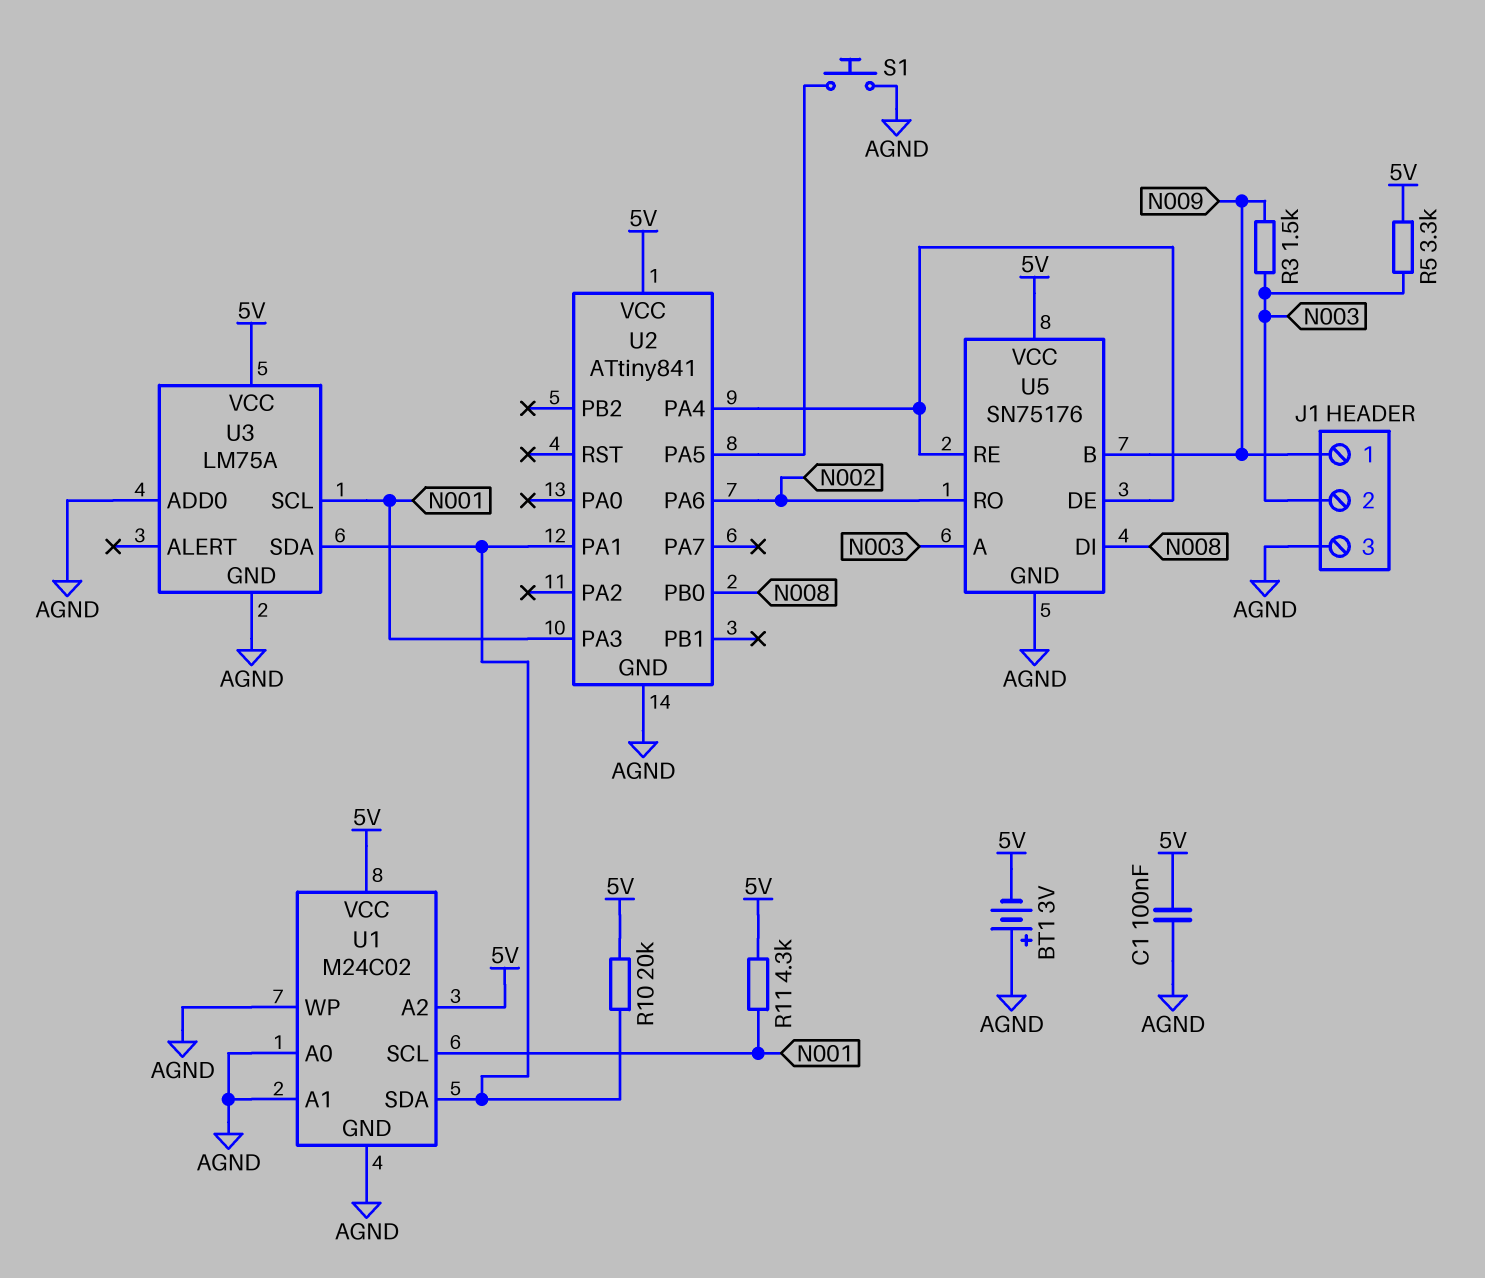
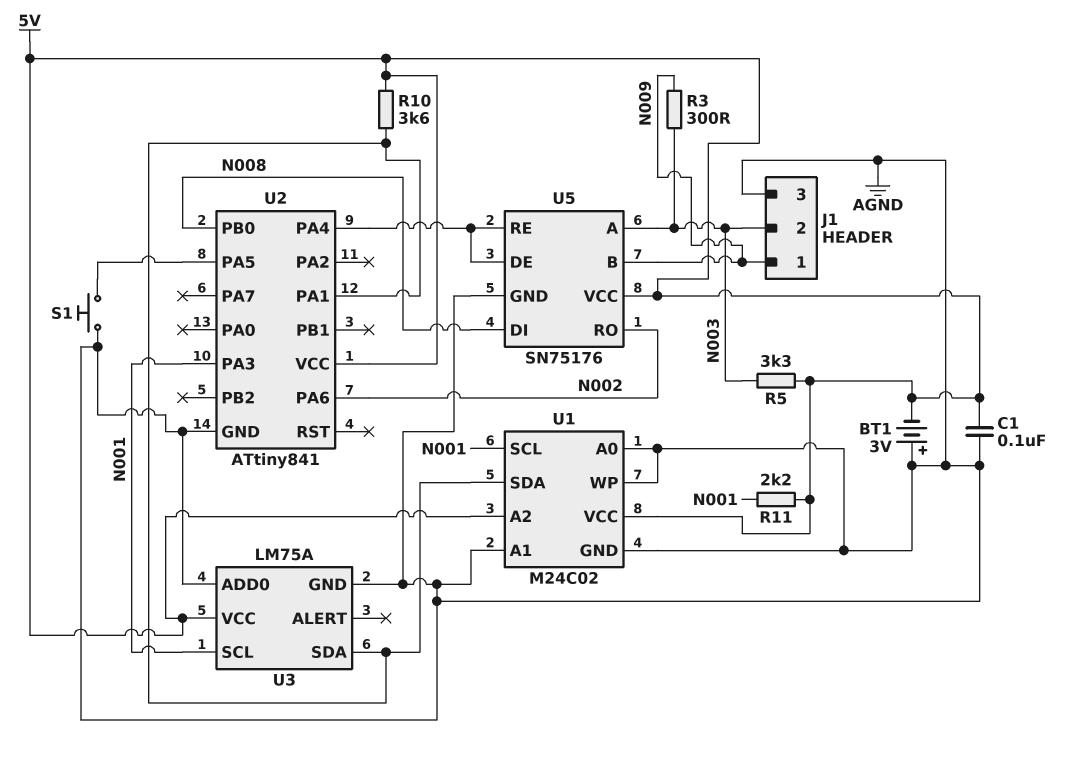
R3: 1.5k (N003, N009) -> 300 (N003, N009)
R10: 20k (5V, U1/SDA) -> 3.6k (5V, U1/SDA)
R11: 4.3k (5V, N001) -> 2.2k (5V, N001)

